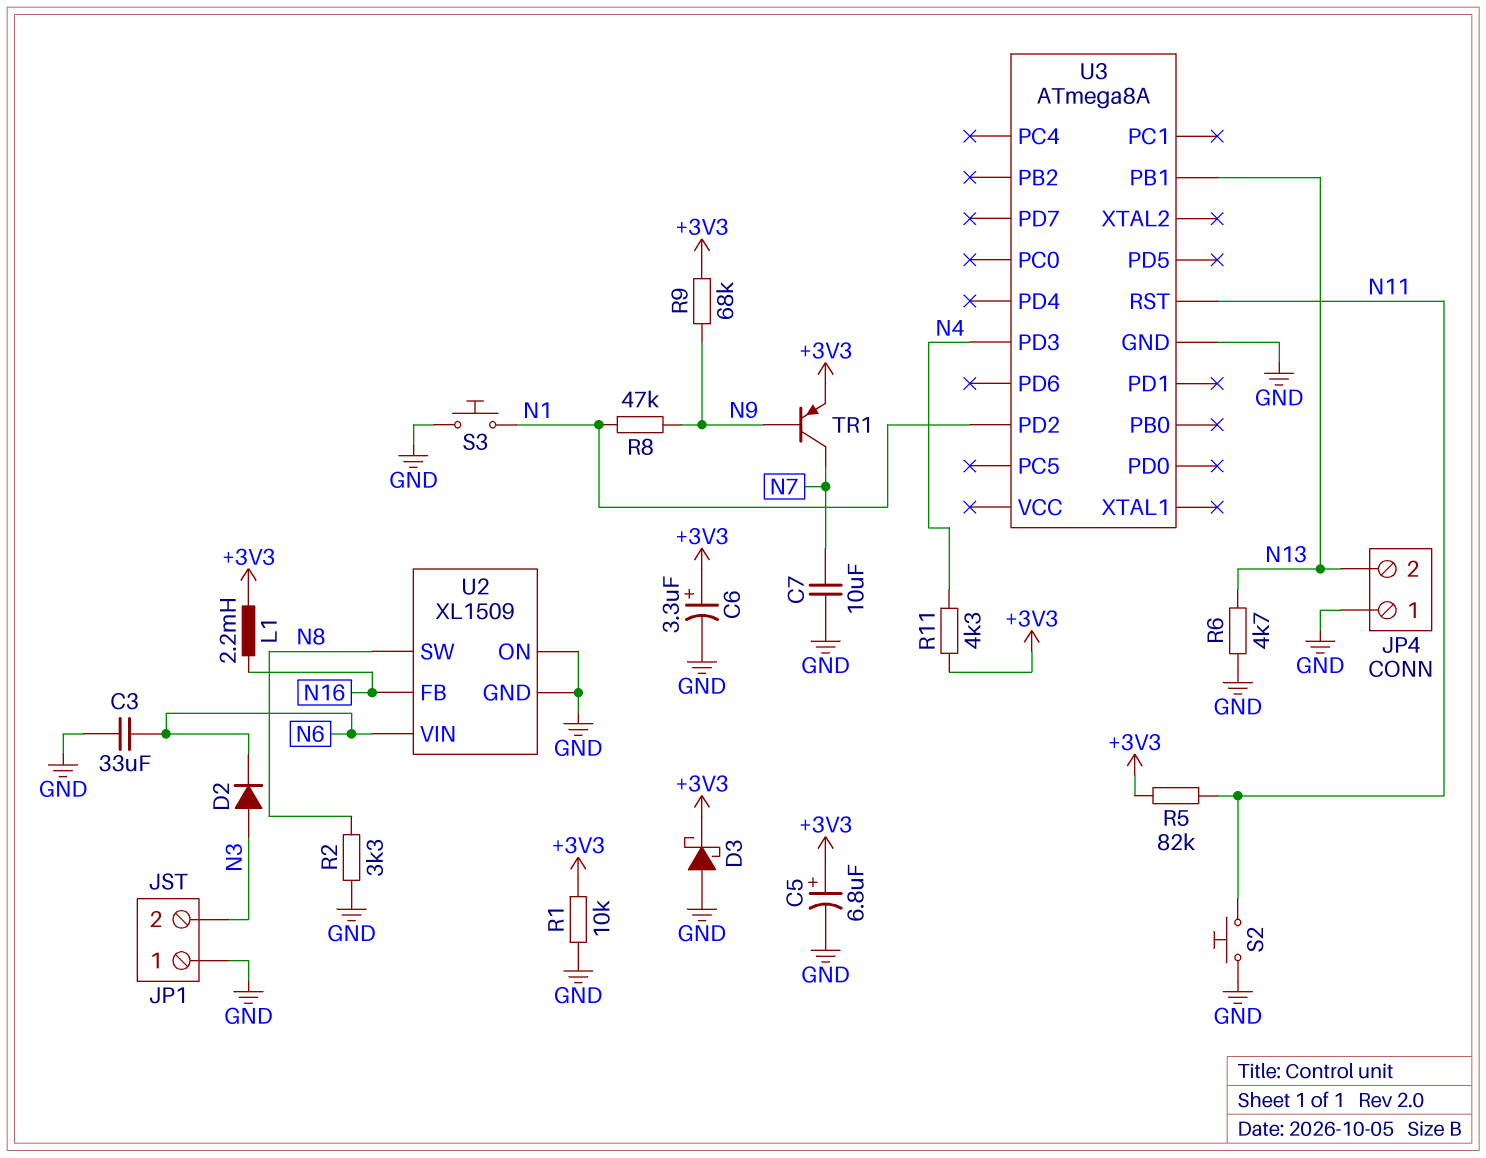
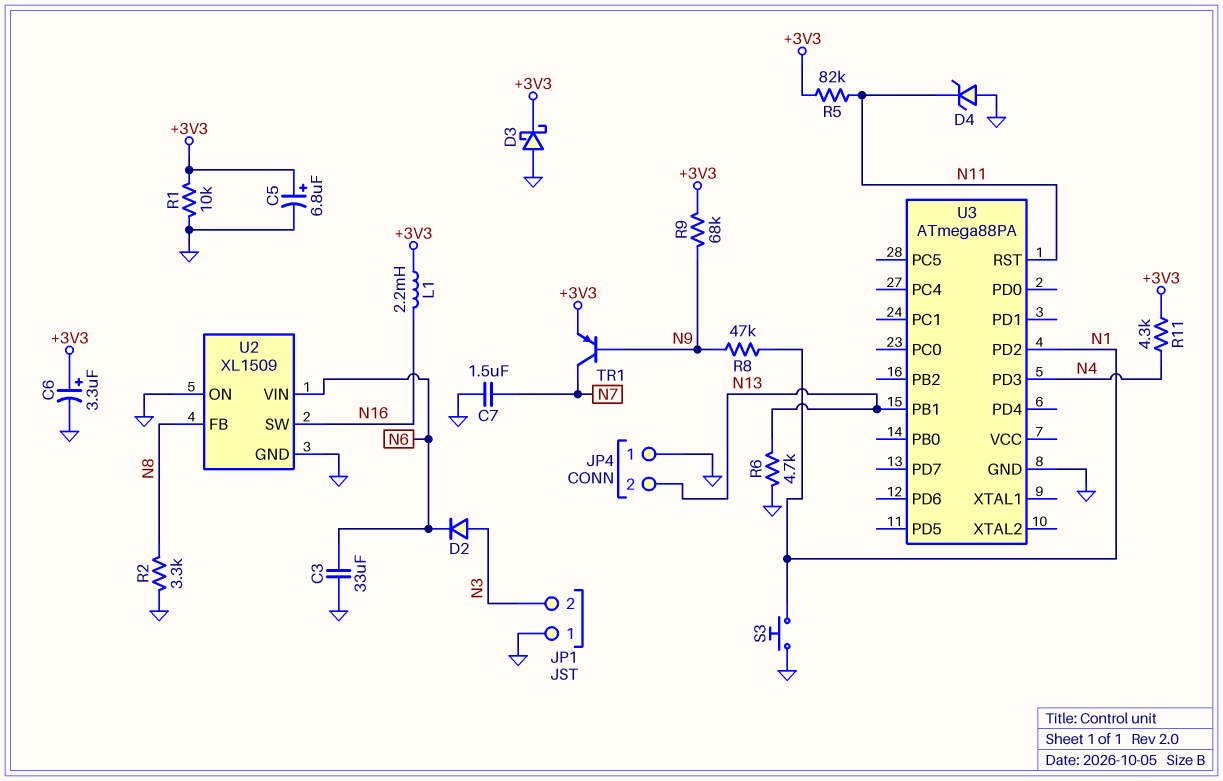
C7: 10uF (GND, N7) -> 1.5uF (GND, N7)
D4: none -> zener (A GND, K N11)
S2: button (GND, N11) -> none
U2 pin FB: N16 -> N8
U2 pin SW: N8 -> N16
U3: ATmega8A -> ATmega88PA

